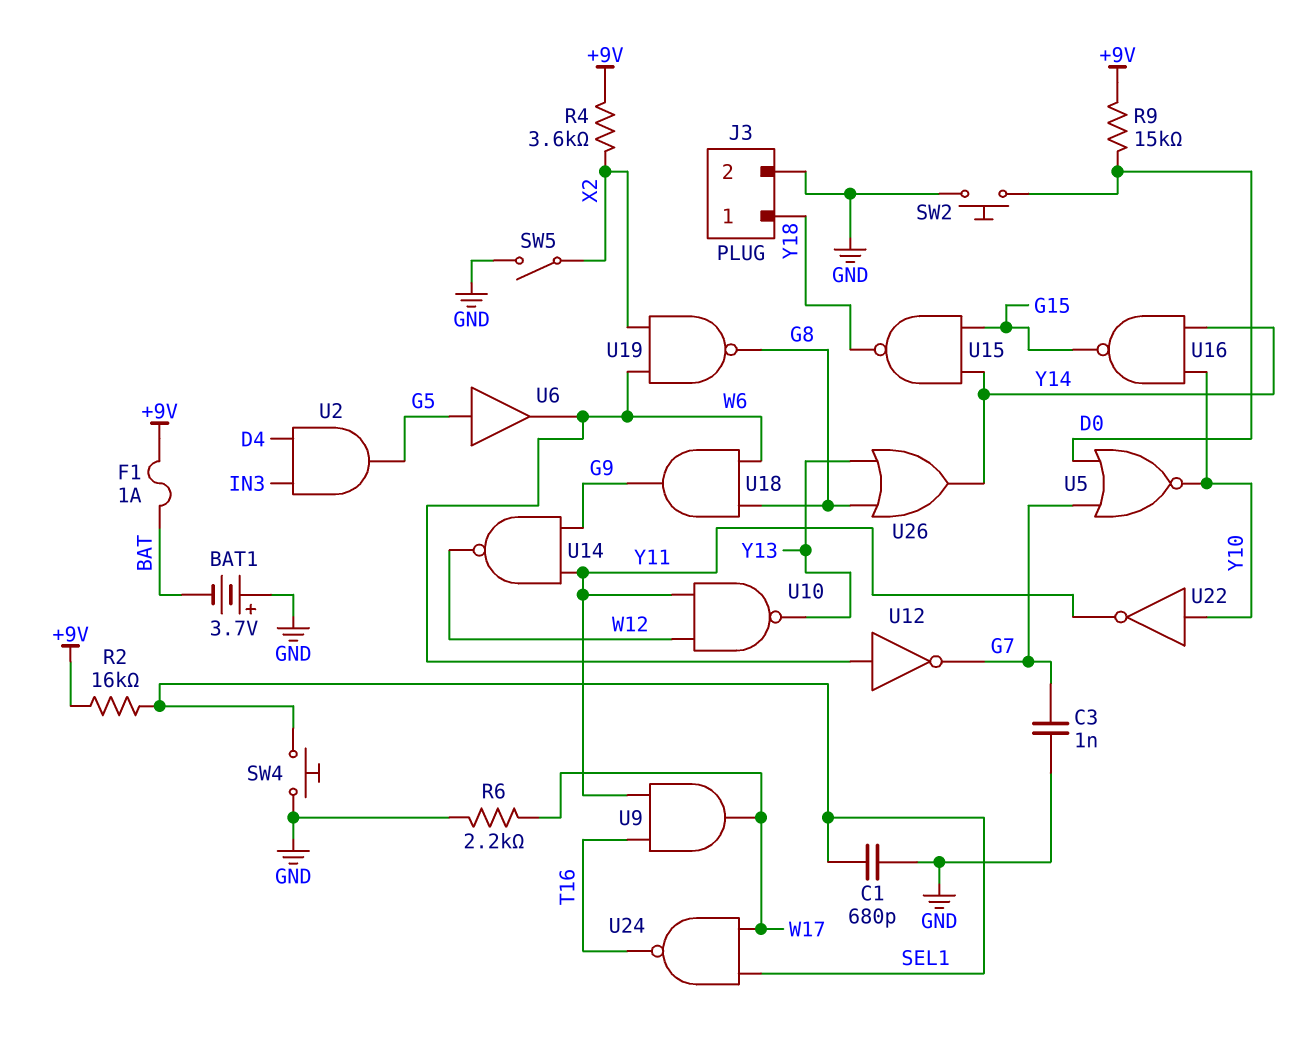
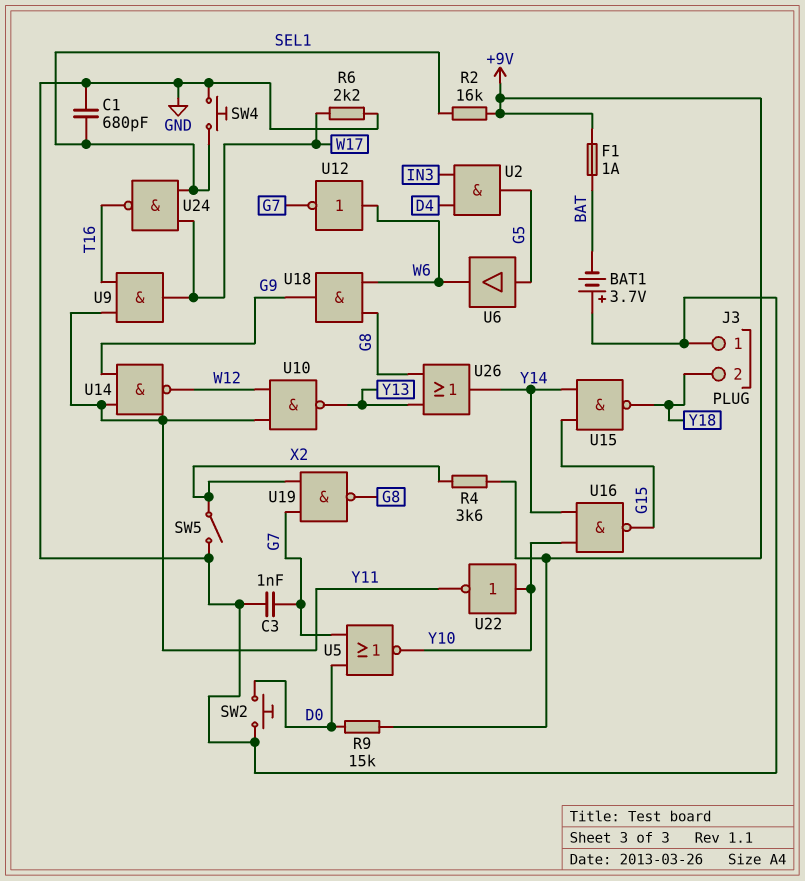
J3 pin 1: Y18 -> GND
J3 pin 2: GND -> Y18
U19: NAND (in W6, in X2, out G8) -> NAND (in G7, in X2, out G8)

